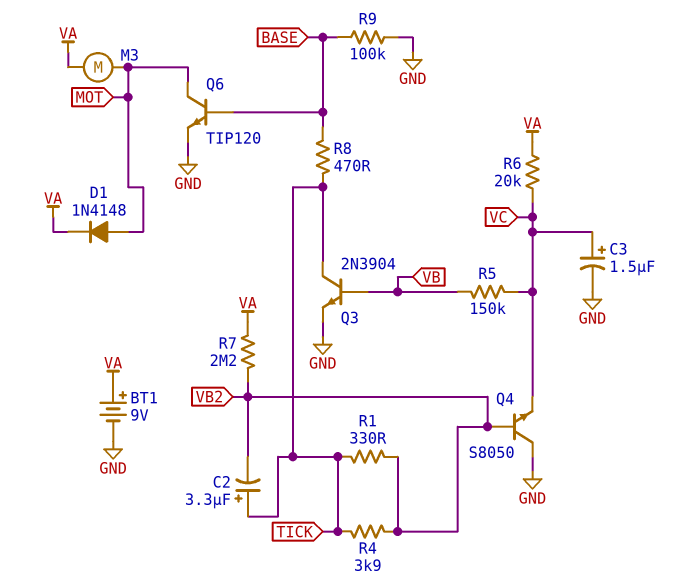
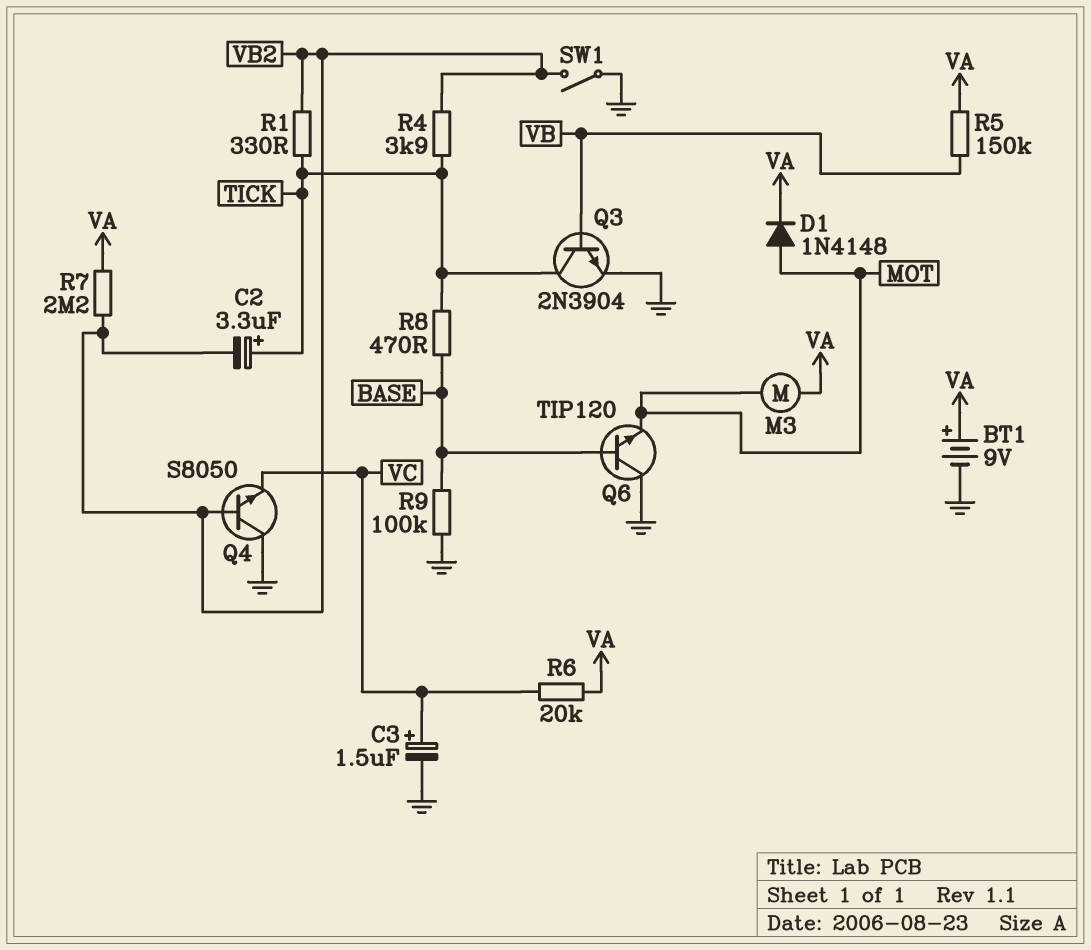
Q6: NPN TIP120 (B BASE, C MOT, E GND) -> NPN TIP120 (B BASE, C GND, E MOT)
R5: 150k (VB, VC) -> 150k (VA, VB)
SW1: none -> switch (GND, VB2)

